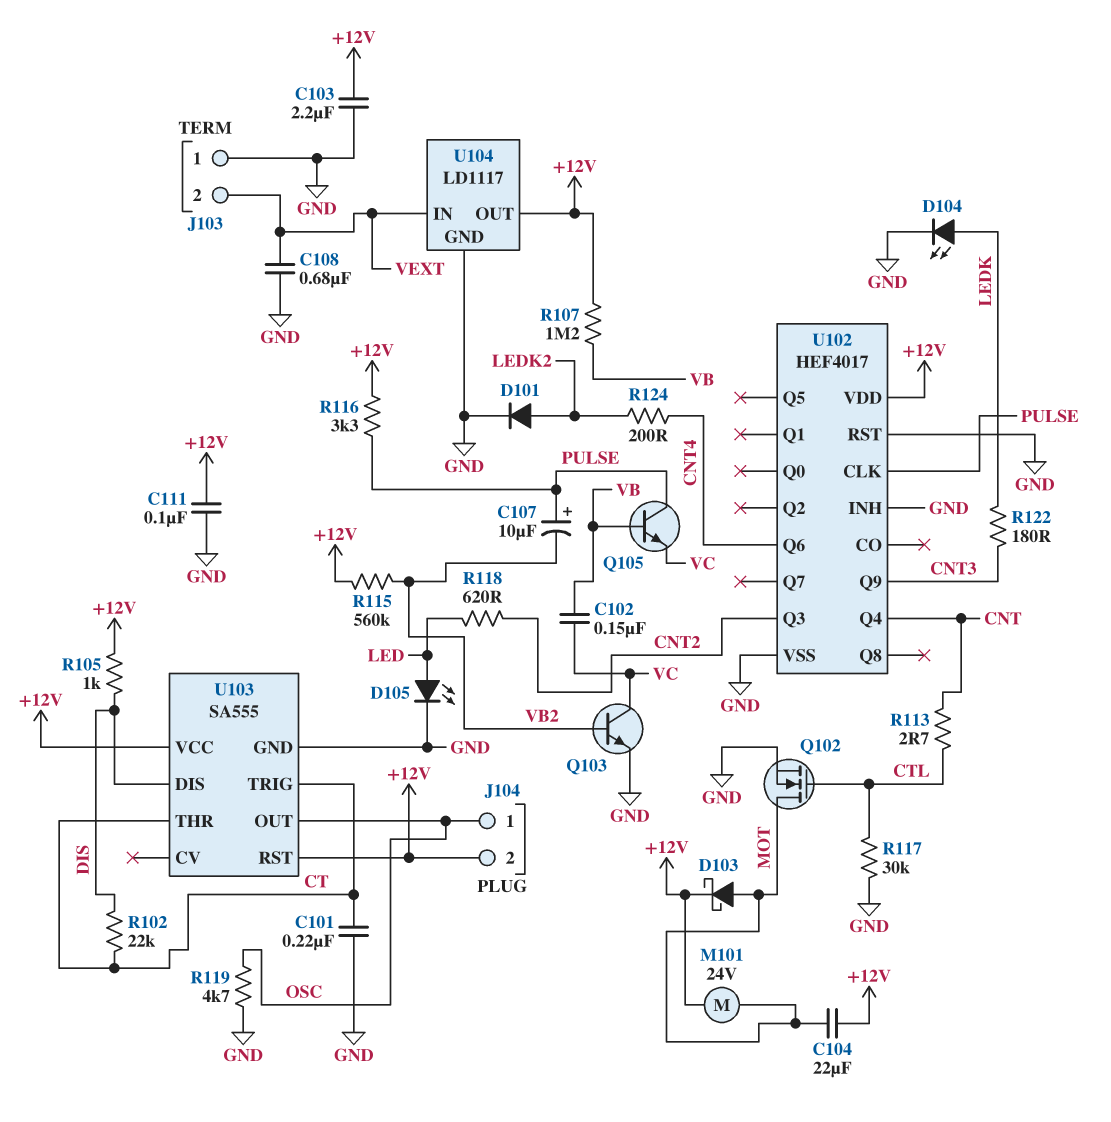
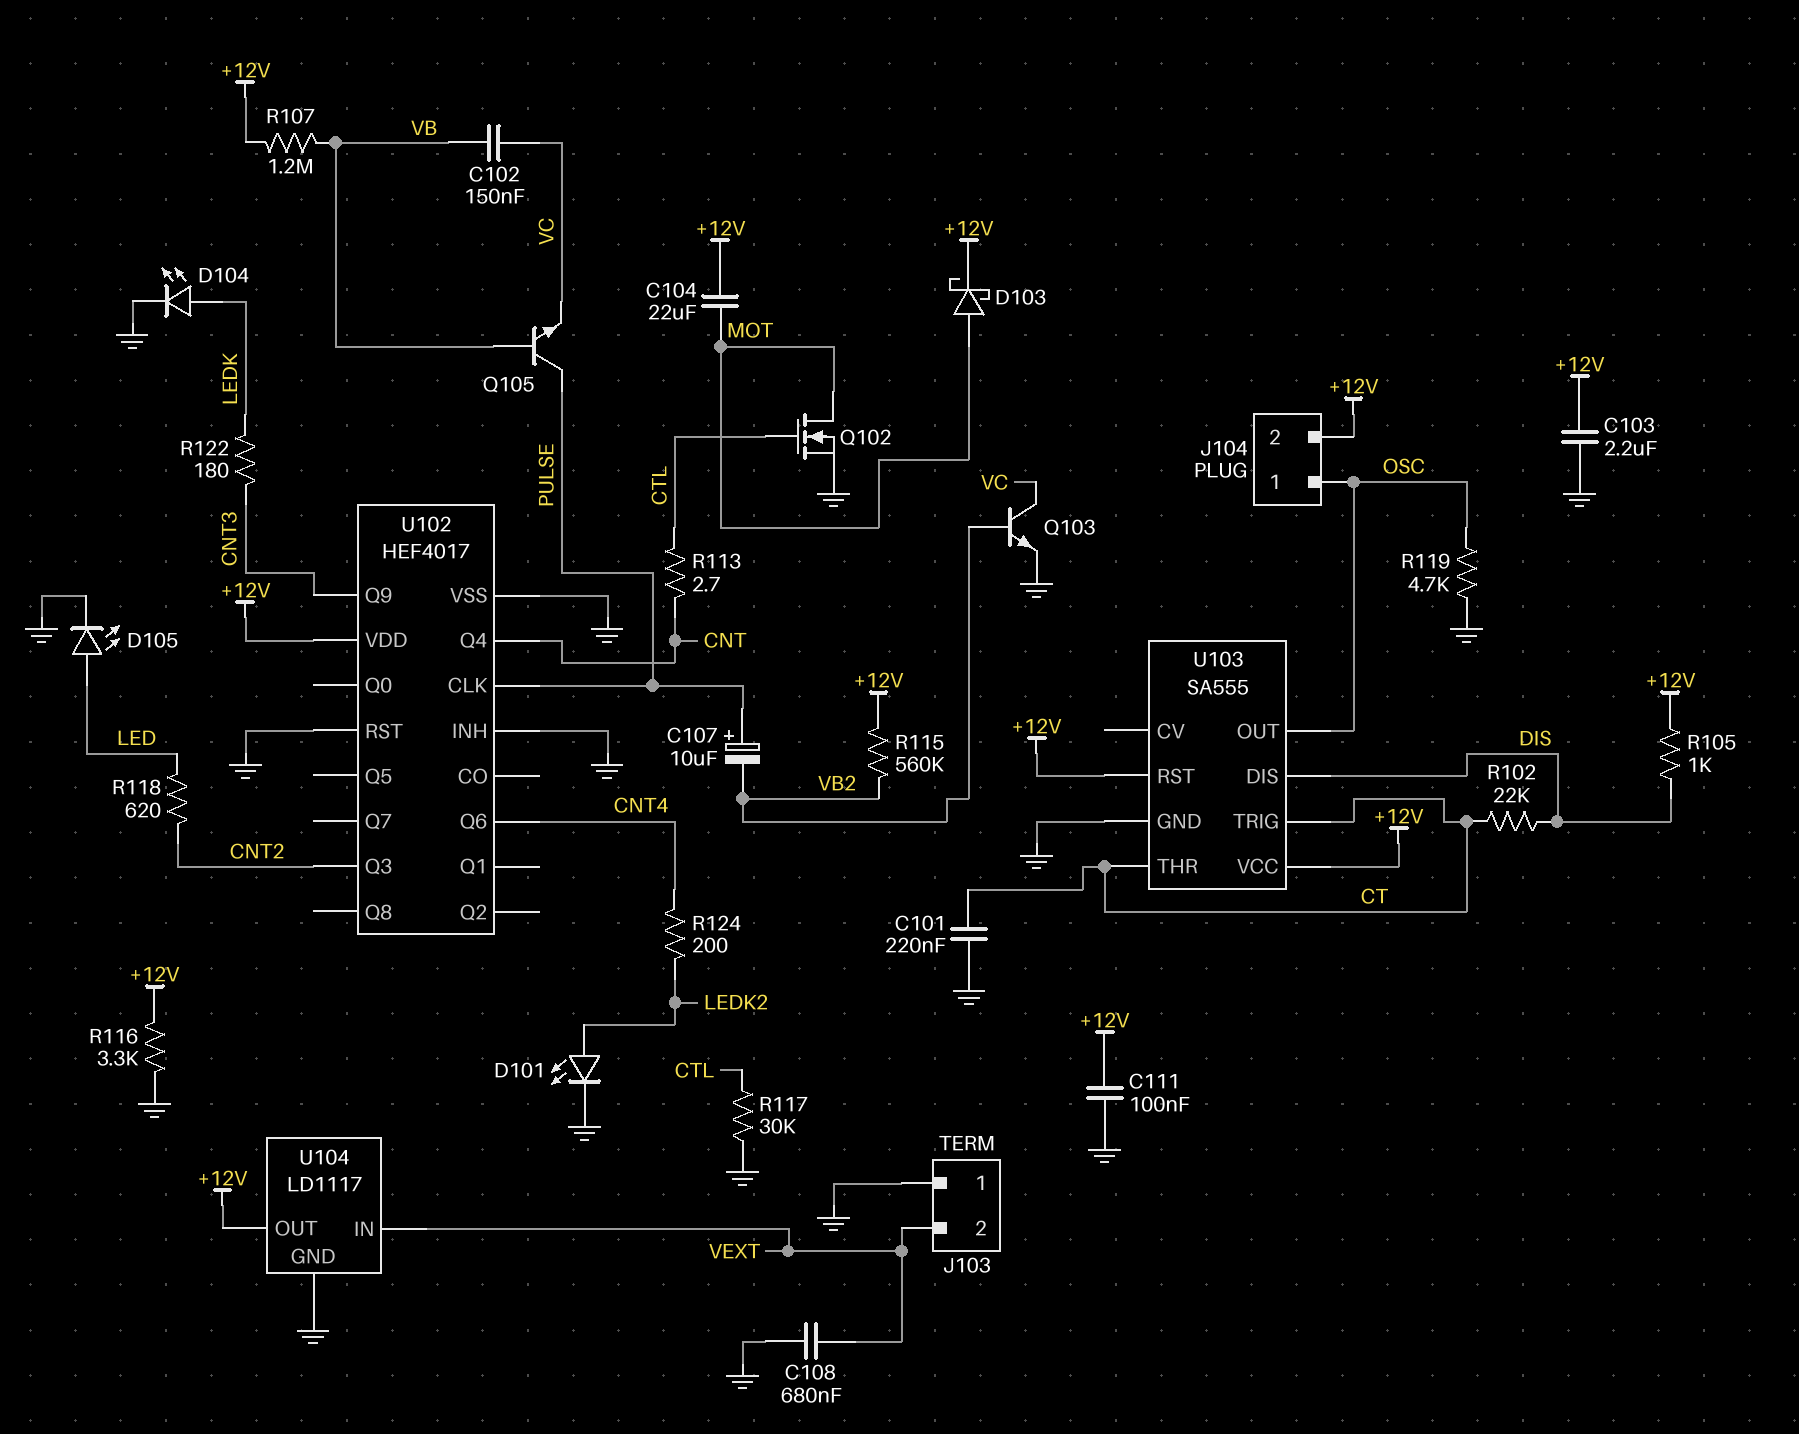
D101: diode (A LEDK2, K GND) -> LED (A LEDK2, K GND)
M101: motor 24V (+12V, MOT) -> none
R116: 3.3k (+12V, PULSE) -> 3.3k (+12V, GND)

